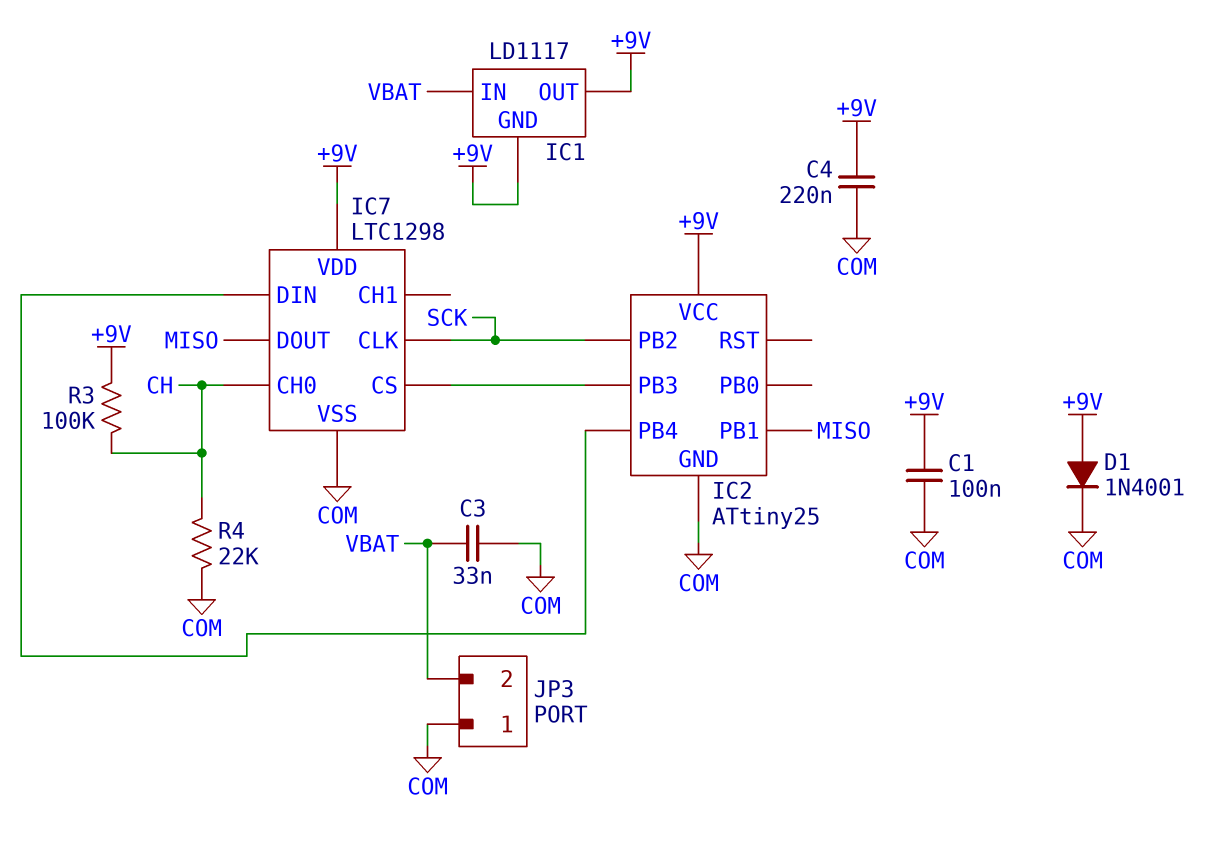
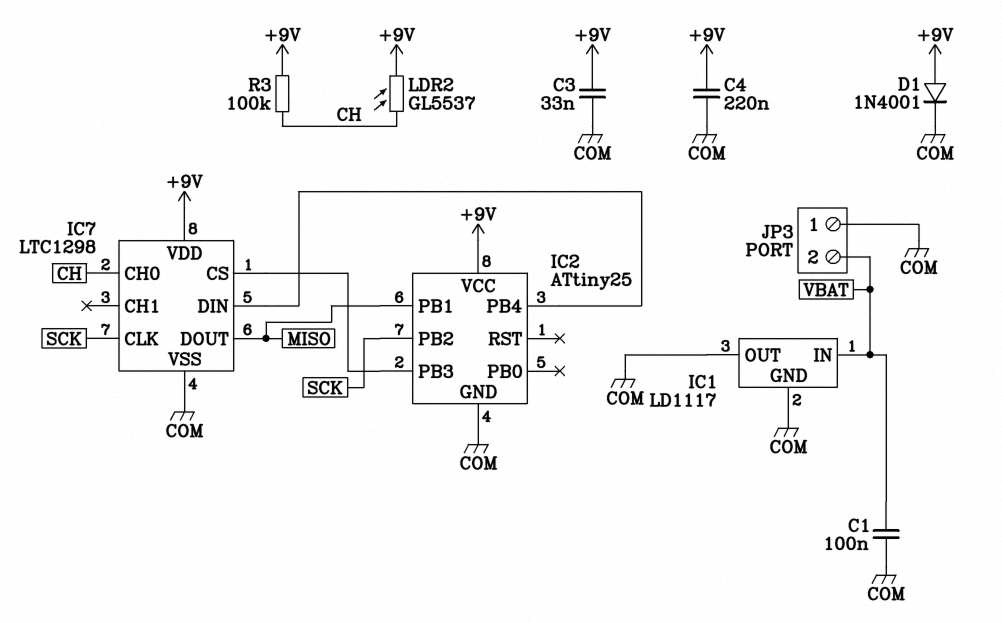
C1: 100nF (+9V, COM) -> 100nF (COM, VBAT)
C3: 33nF (COM, VBAT) -> 33nF (+9V, COM)
IC1 pin GND: +9V -> COM
IC1 pin OUT: +9V -> COM
LDR2: none -> GL5537 (+9V, CH)
R4: 22k (CH, COM) -> none

